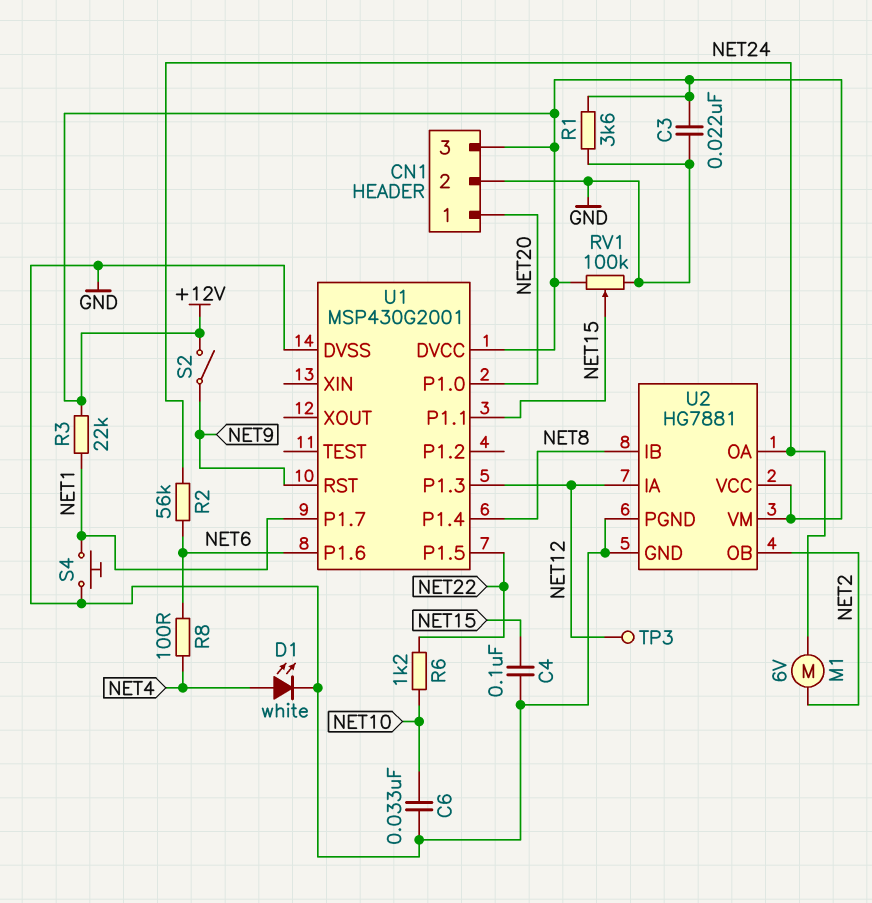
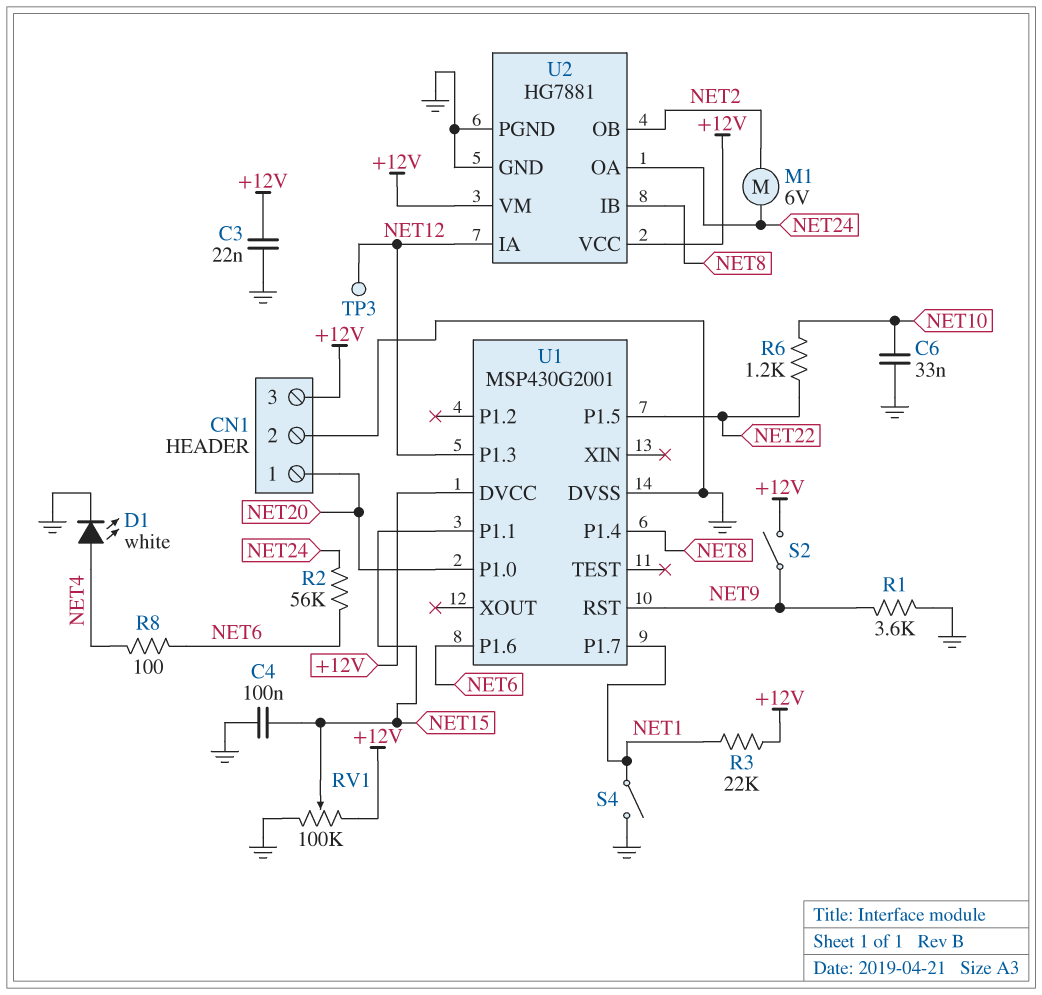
R1: 3.6k (+12V, GND) -> 3.6k (GND, NET9)
S4: button (GND, NET1) -> switch (GND, NET1)

